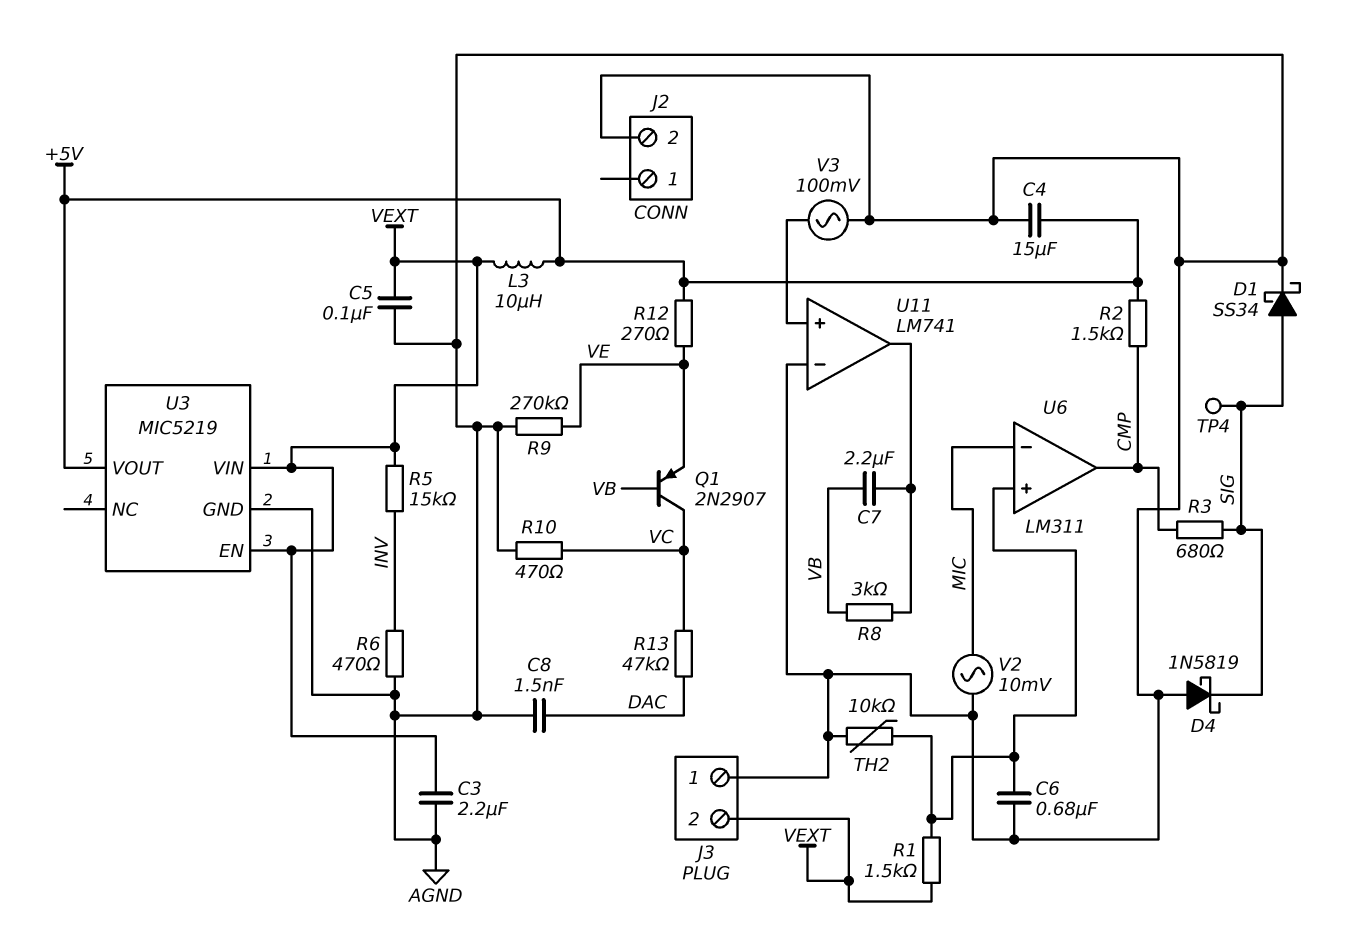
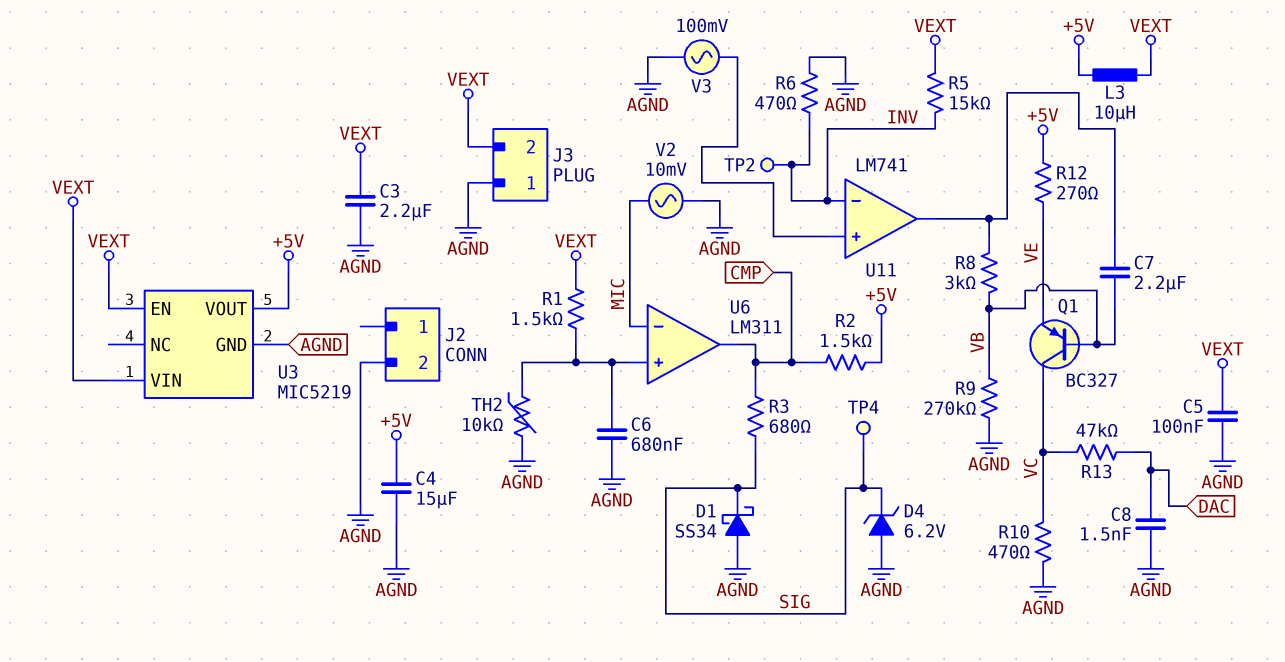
D1: schottky SS34 (A SIG, K AGND) -> schottky SS34 (A AGND, K SIG)
D4: schottky 1N5819 (A AGND, K SIG) -> zener 6.2V (A AGND, K SIG)
Q1: PNP 2N2907 (B VB, C VC, E VE) -> PNP BC327 (B VB, C VC, E VE)
R9: 270k (AGND, VE) -> 270k (AGND, VB)
TP2: none -> test point (INV)
U11 pin in-: AGND -> INV

